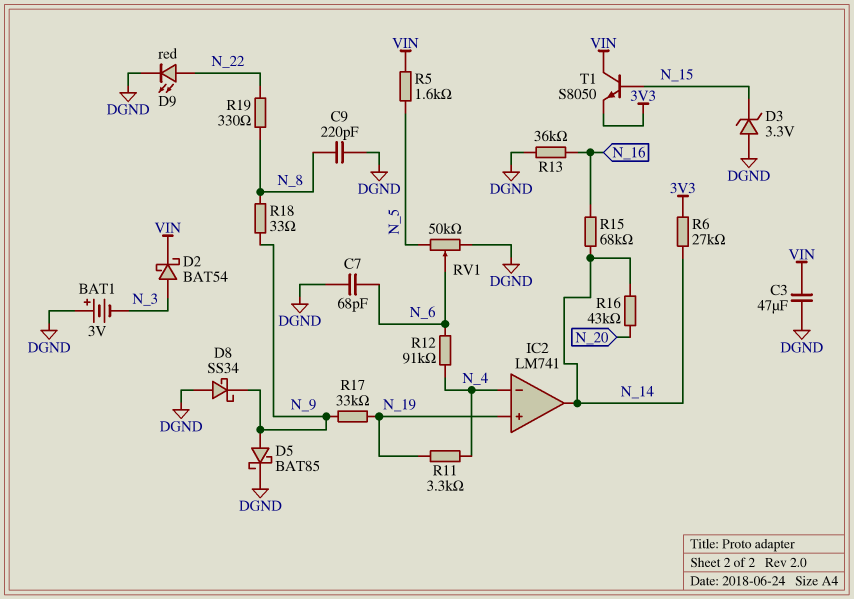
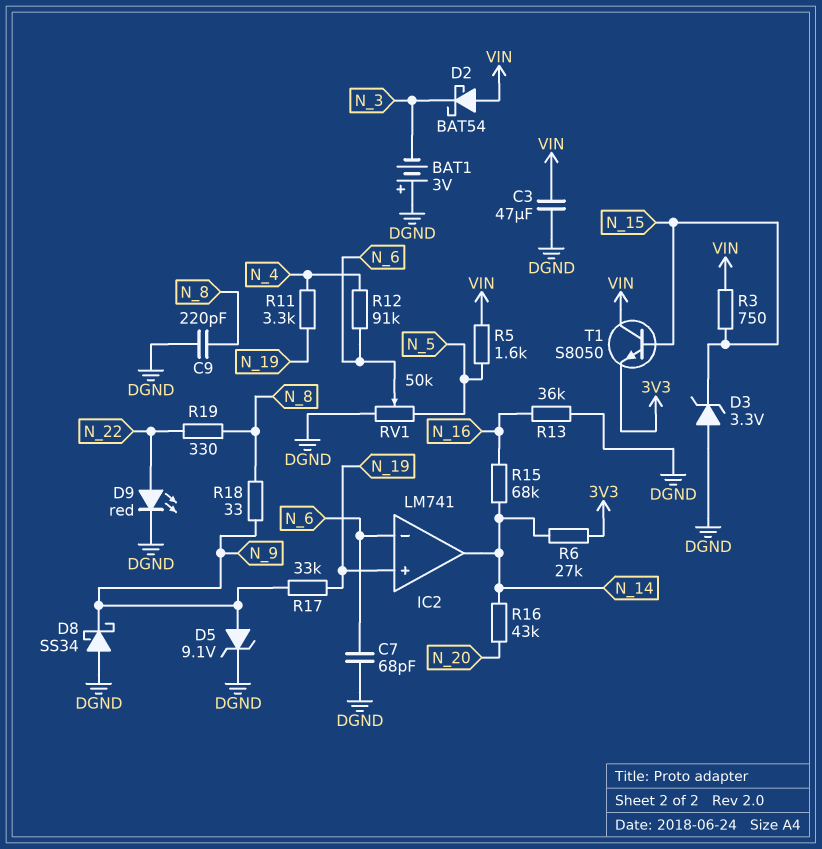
D2: schottky BAT54 (A N_3, K VIN) -> schottky BAT54 (A VIN, K N_3)
D5: schottky BAT85 (A N_9, K DGND) -> zener 9.1V (A N_9, K DGND)
IC2 pin in-: N_4 -> N_6
R3: none -> 750 (N_15, VIN)

